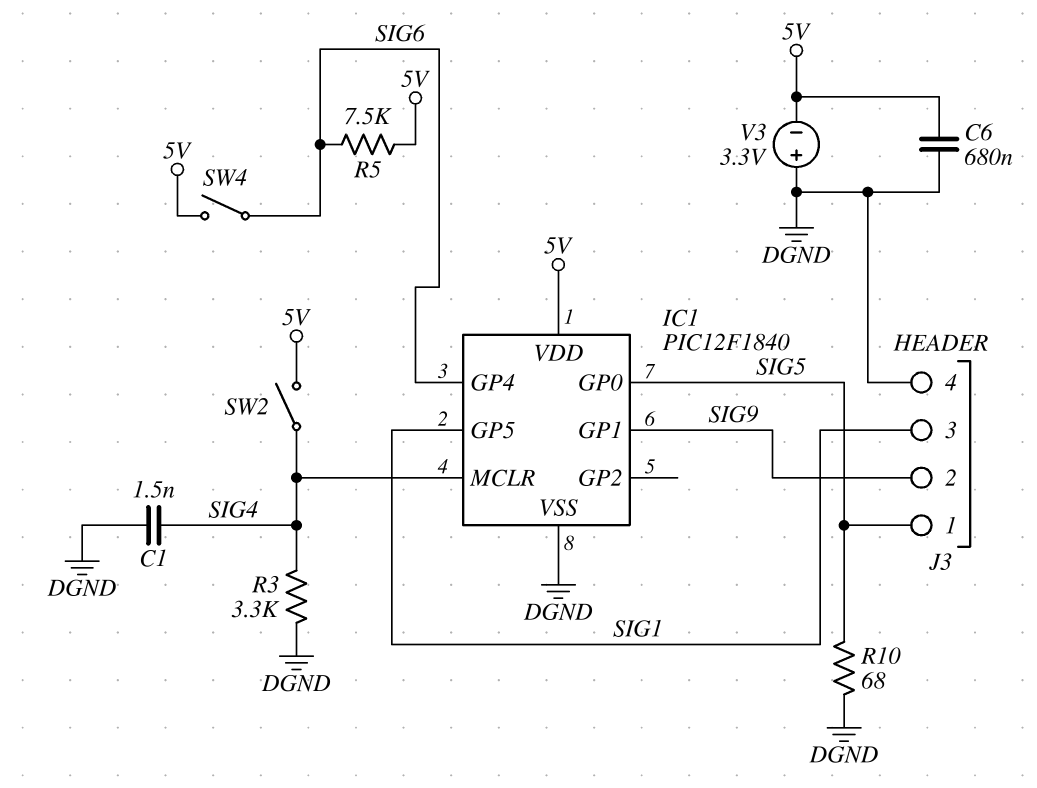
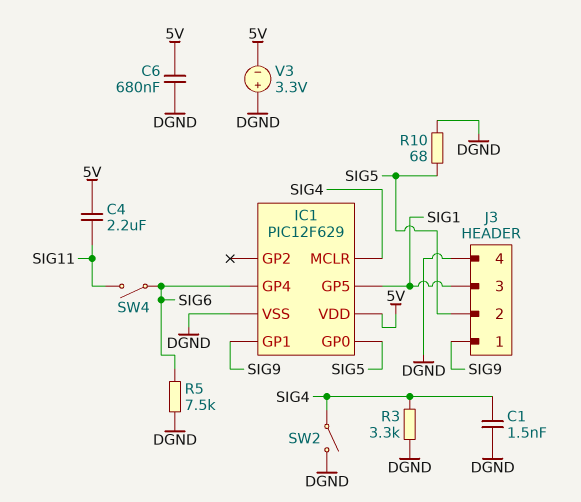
C4: none -> 2.2uF (5V, SIG11)
IC1: PIC12F1840 -> PIC12F629
J3 pin 1: SIG5 -> SIG9
J3 pin 2: SIG9 -> SIG5
R5: 7.5k (5V, SIG6) -> 7.5k (DGND, SIG6)
SW2: switch (5V, SIG4) -> switch (DGND, SIG4)
SW4: switch (5V, SIG6) -> switch (SIG6, SIG11)

